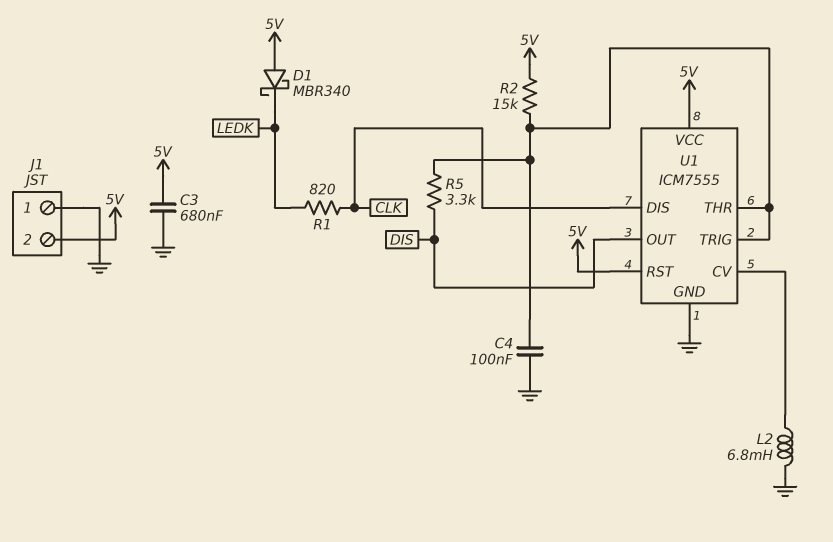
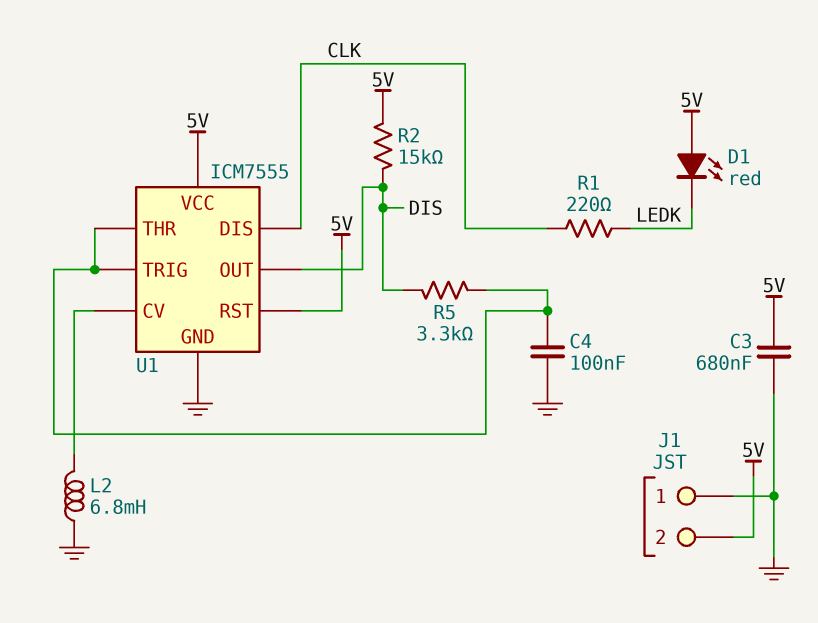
D1: schottky MBR340 (A 5V, K LEDK) -> LED red (A 5V, K LEDK)
R1: 820 (CLK, LEDK) -> 220 (CLK, LEDK)
R2: 15k (5V, U1/THR) -> 15k (5V, DIS)

